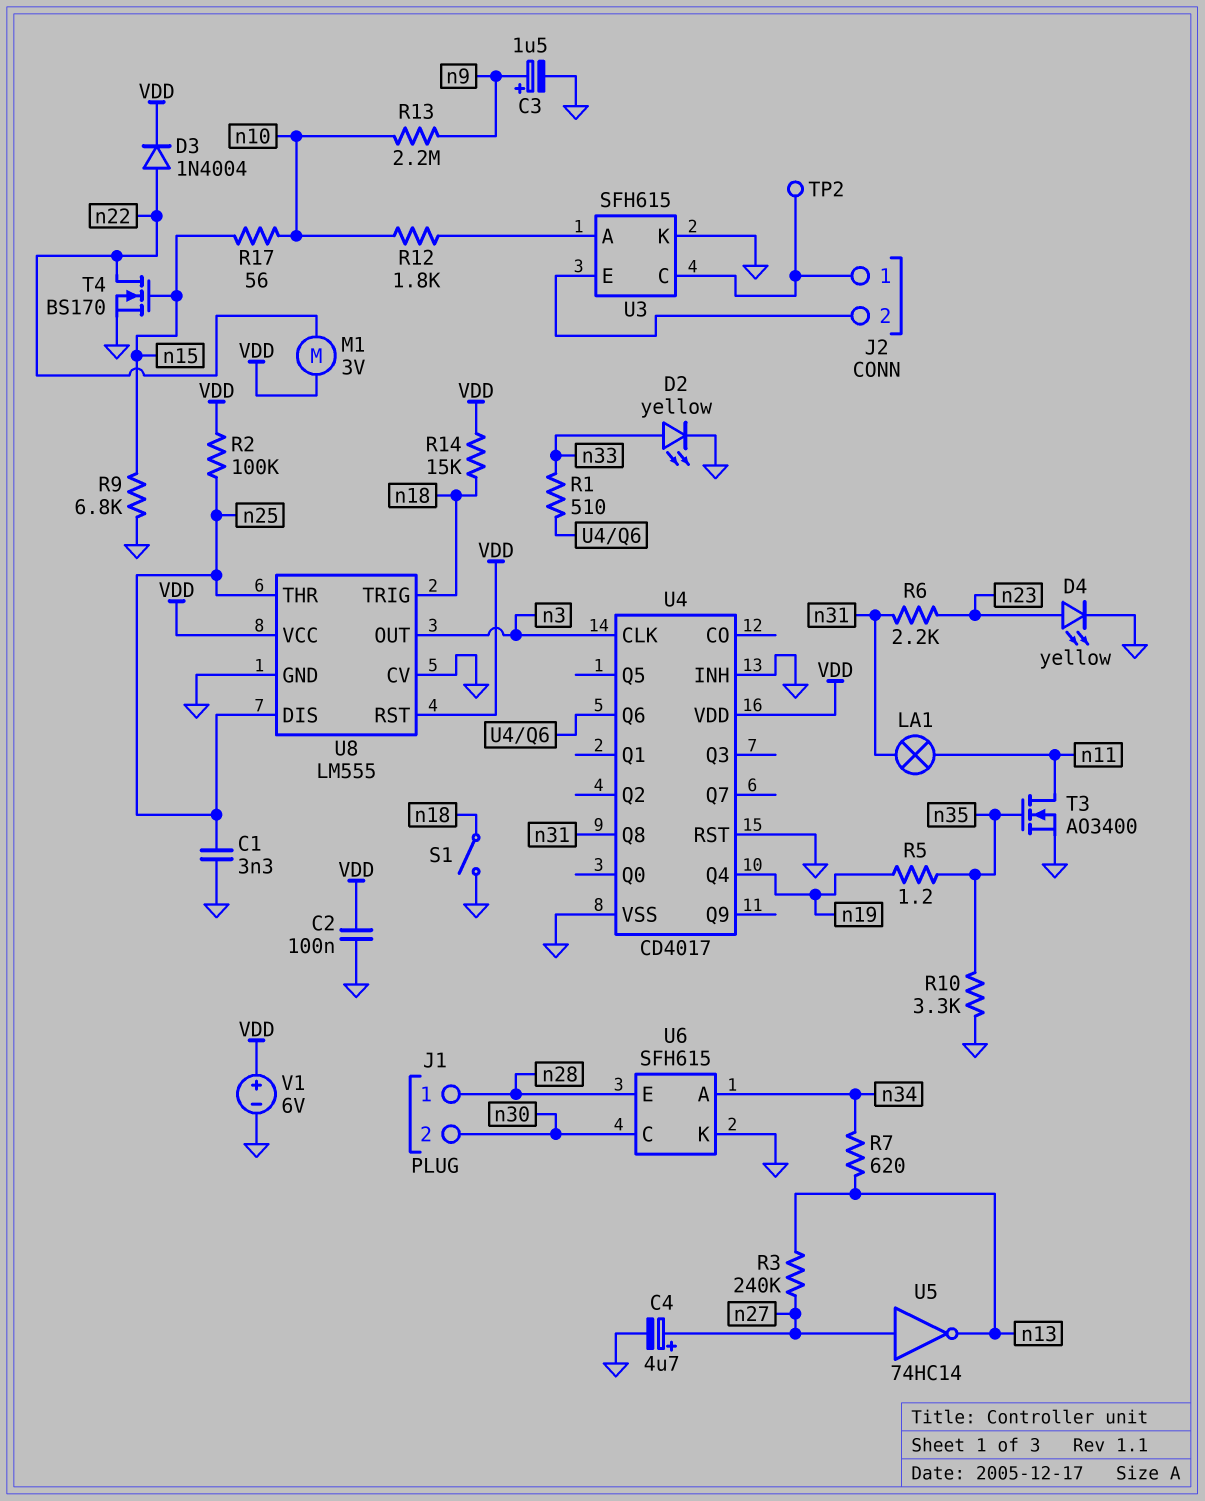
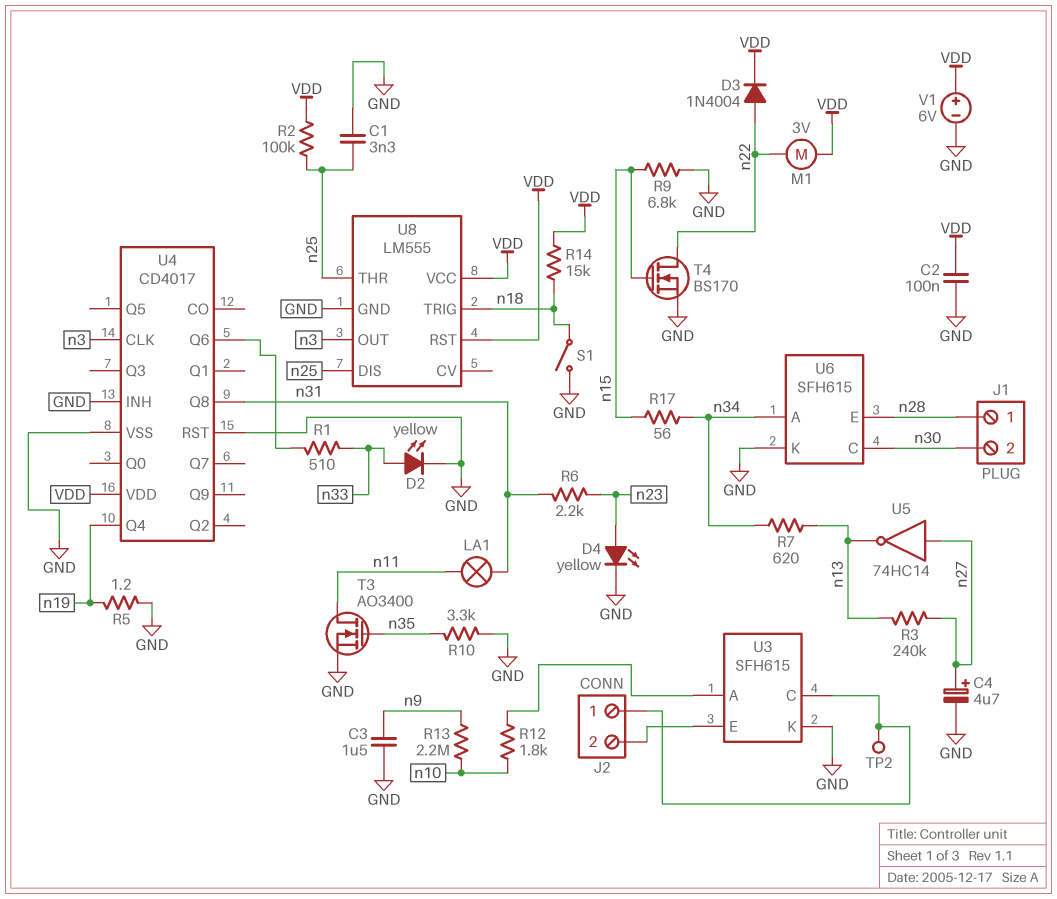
C3: 1.5uF (plus n9, minus GND) -> 1.5uF (GND, n9)
R5: 1.2 (n19, n35) -> 1.2 (GND, n19)
R17: 56 (n10, n15) -> 56 (n15, n34)
U8 pin CV: GND -> none

